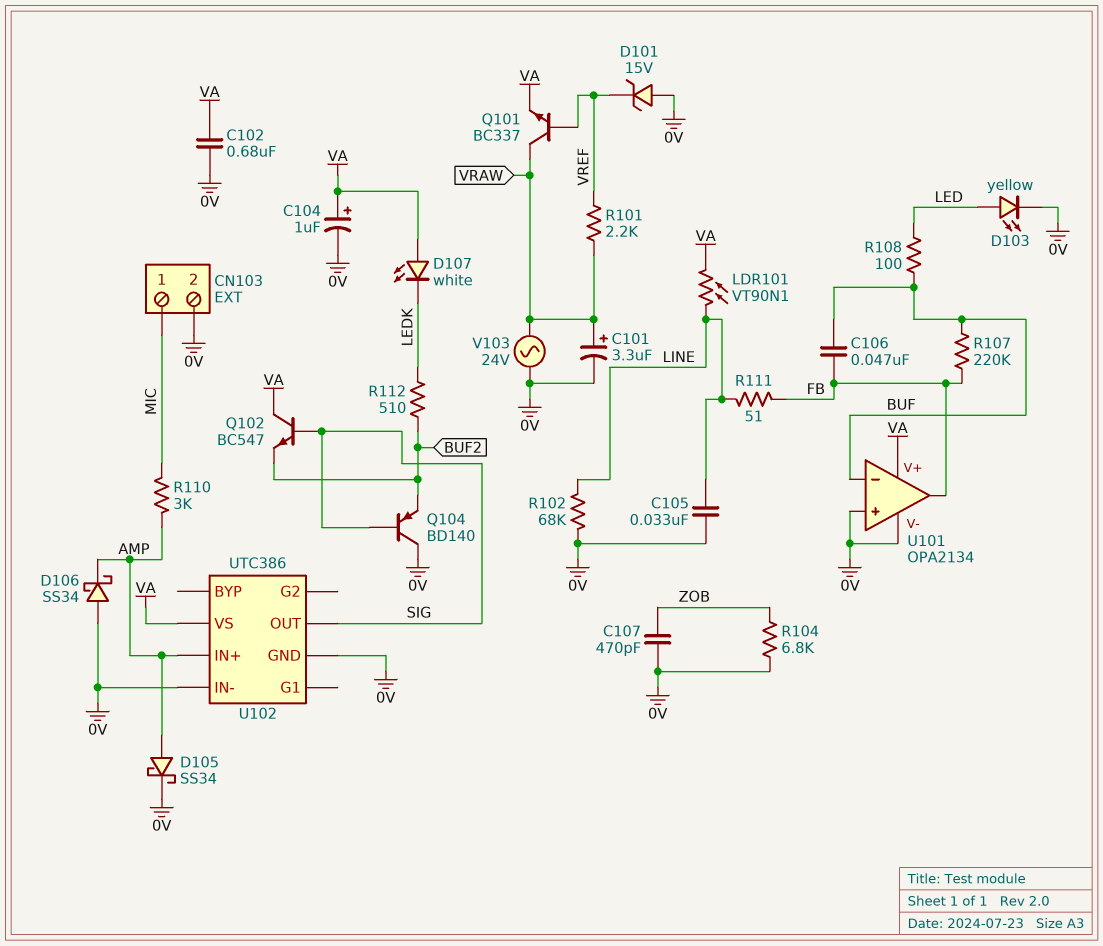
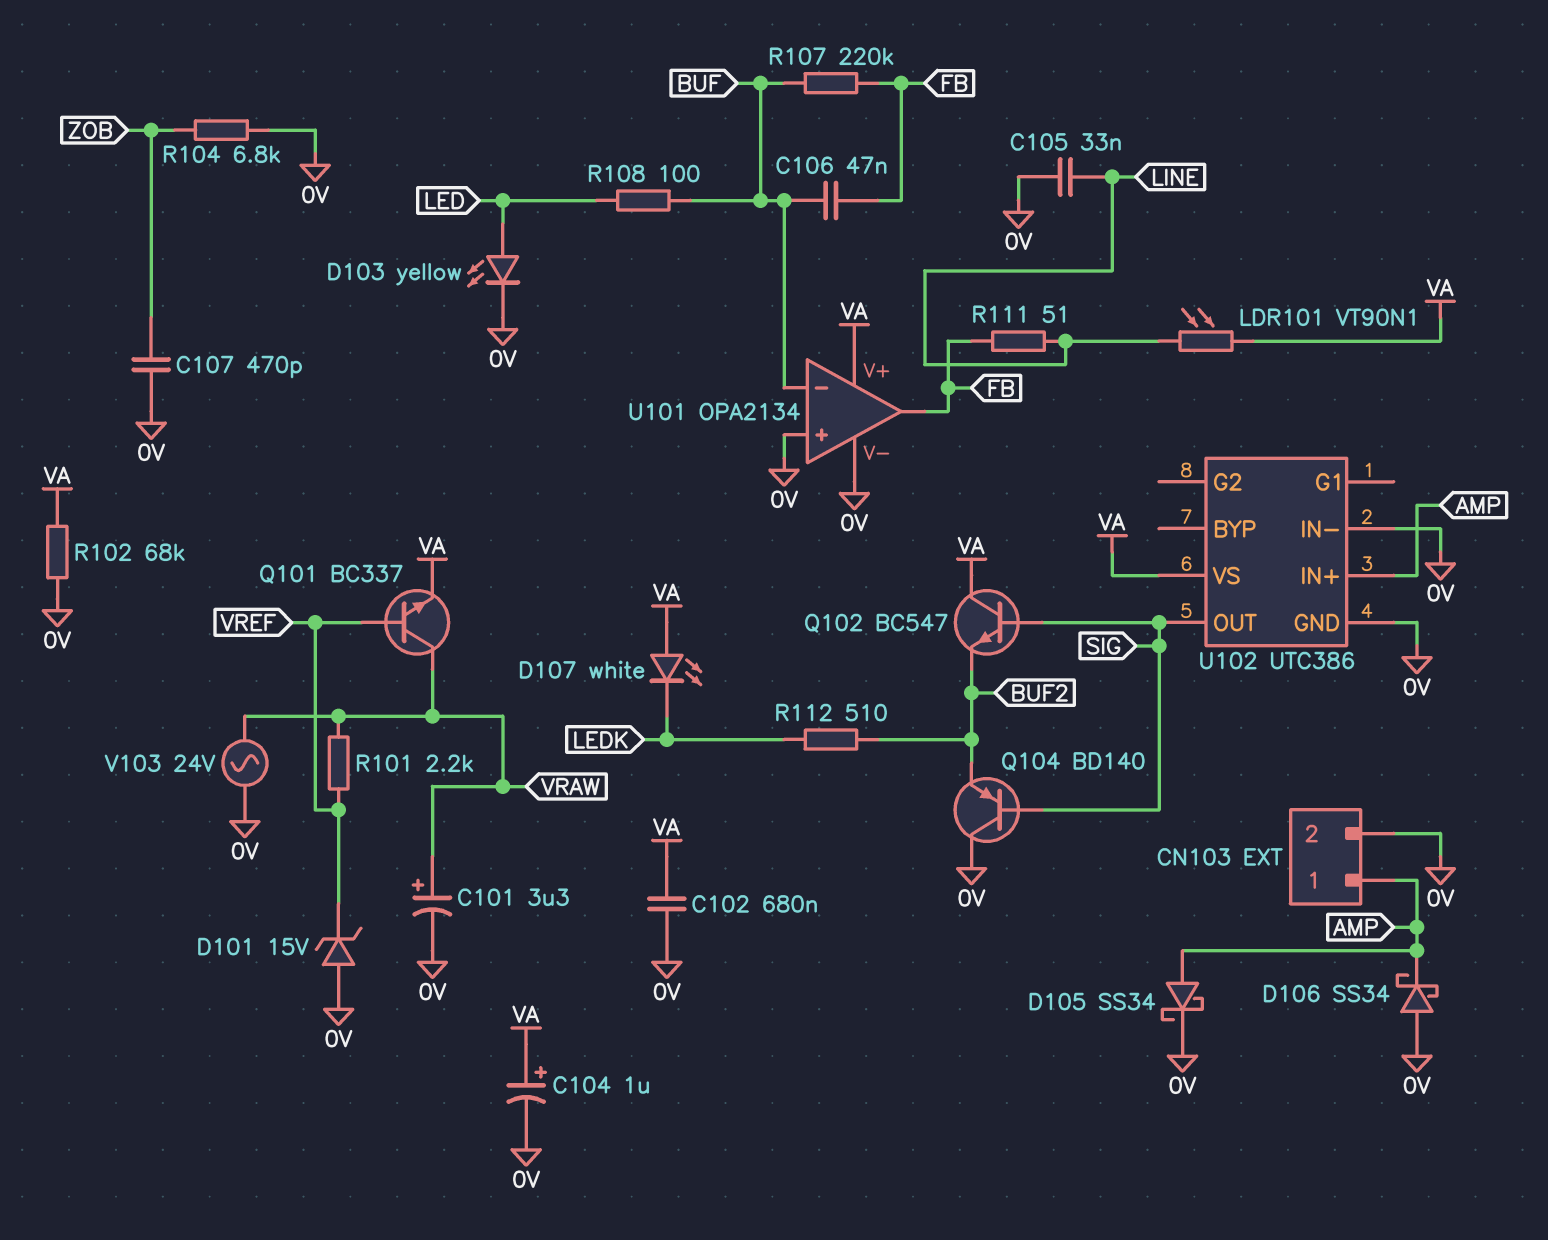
CN103 pin 1: MIC -> AMP
R102: 68k (0V, LINE) -> 68k (0V, VA)
R110: 3k (AMP, MIC) -> none

